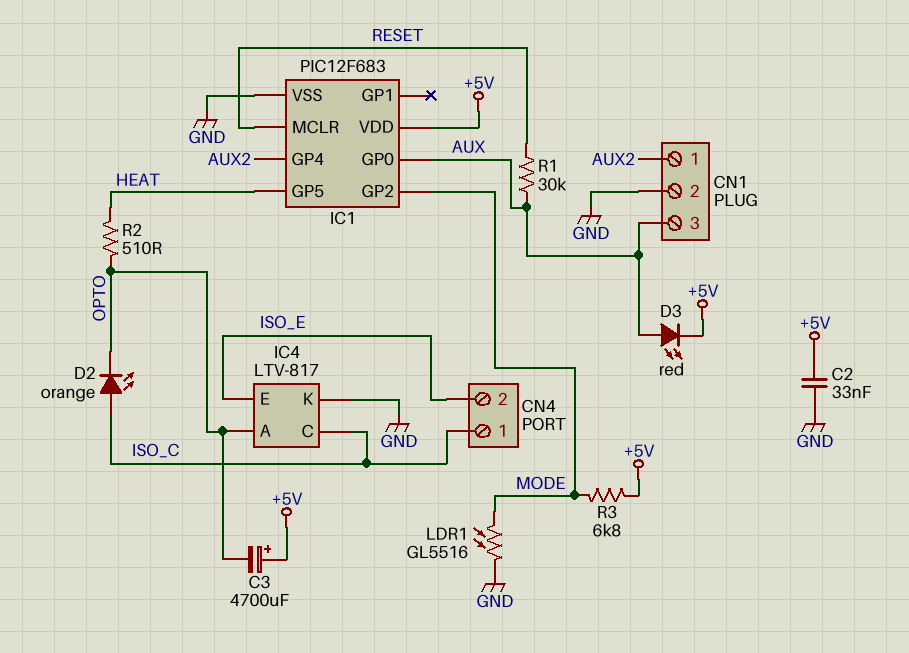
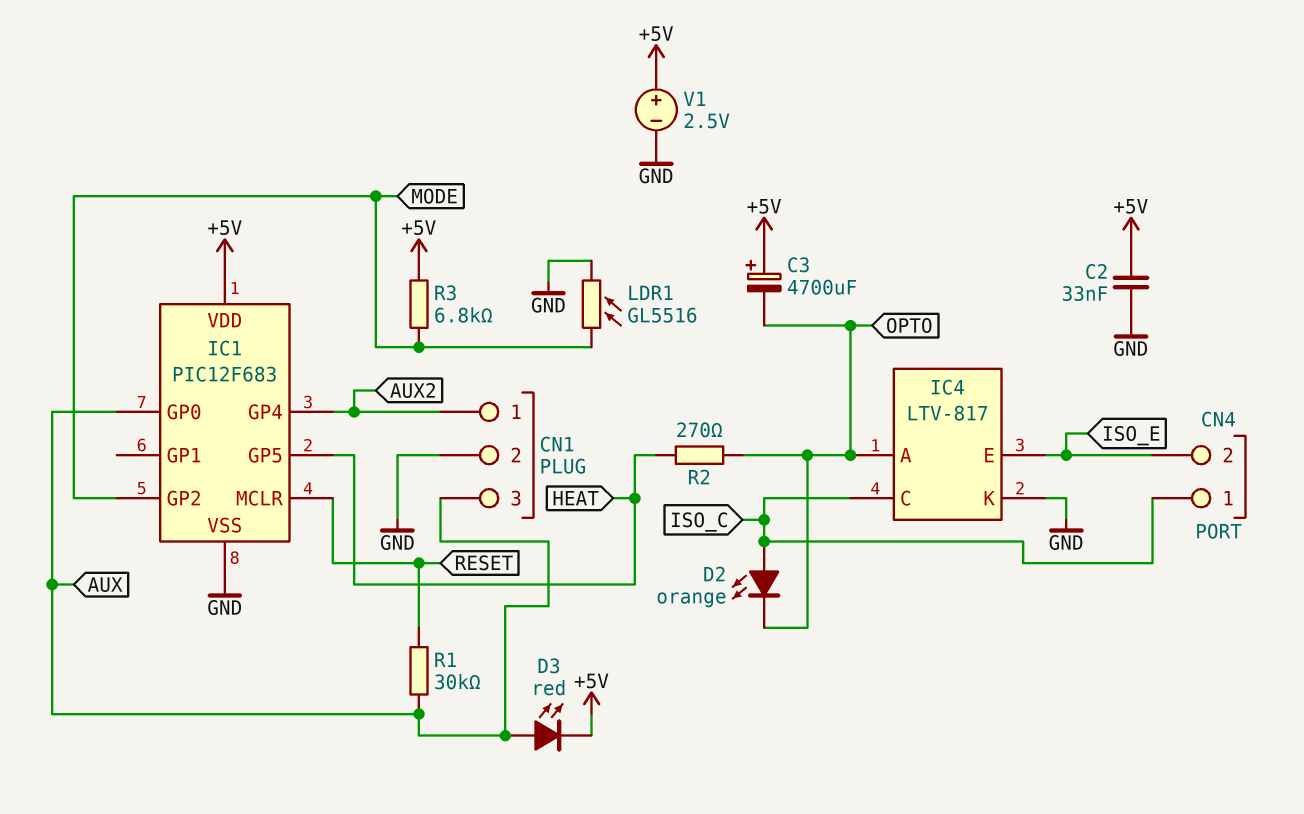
R2: 510 (HEAT, OPTO) -> 270 (HEAT, OPTO)
V1: none -> 2.5V (plus +5V, minus GND)

